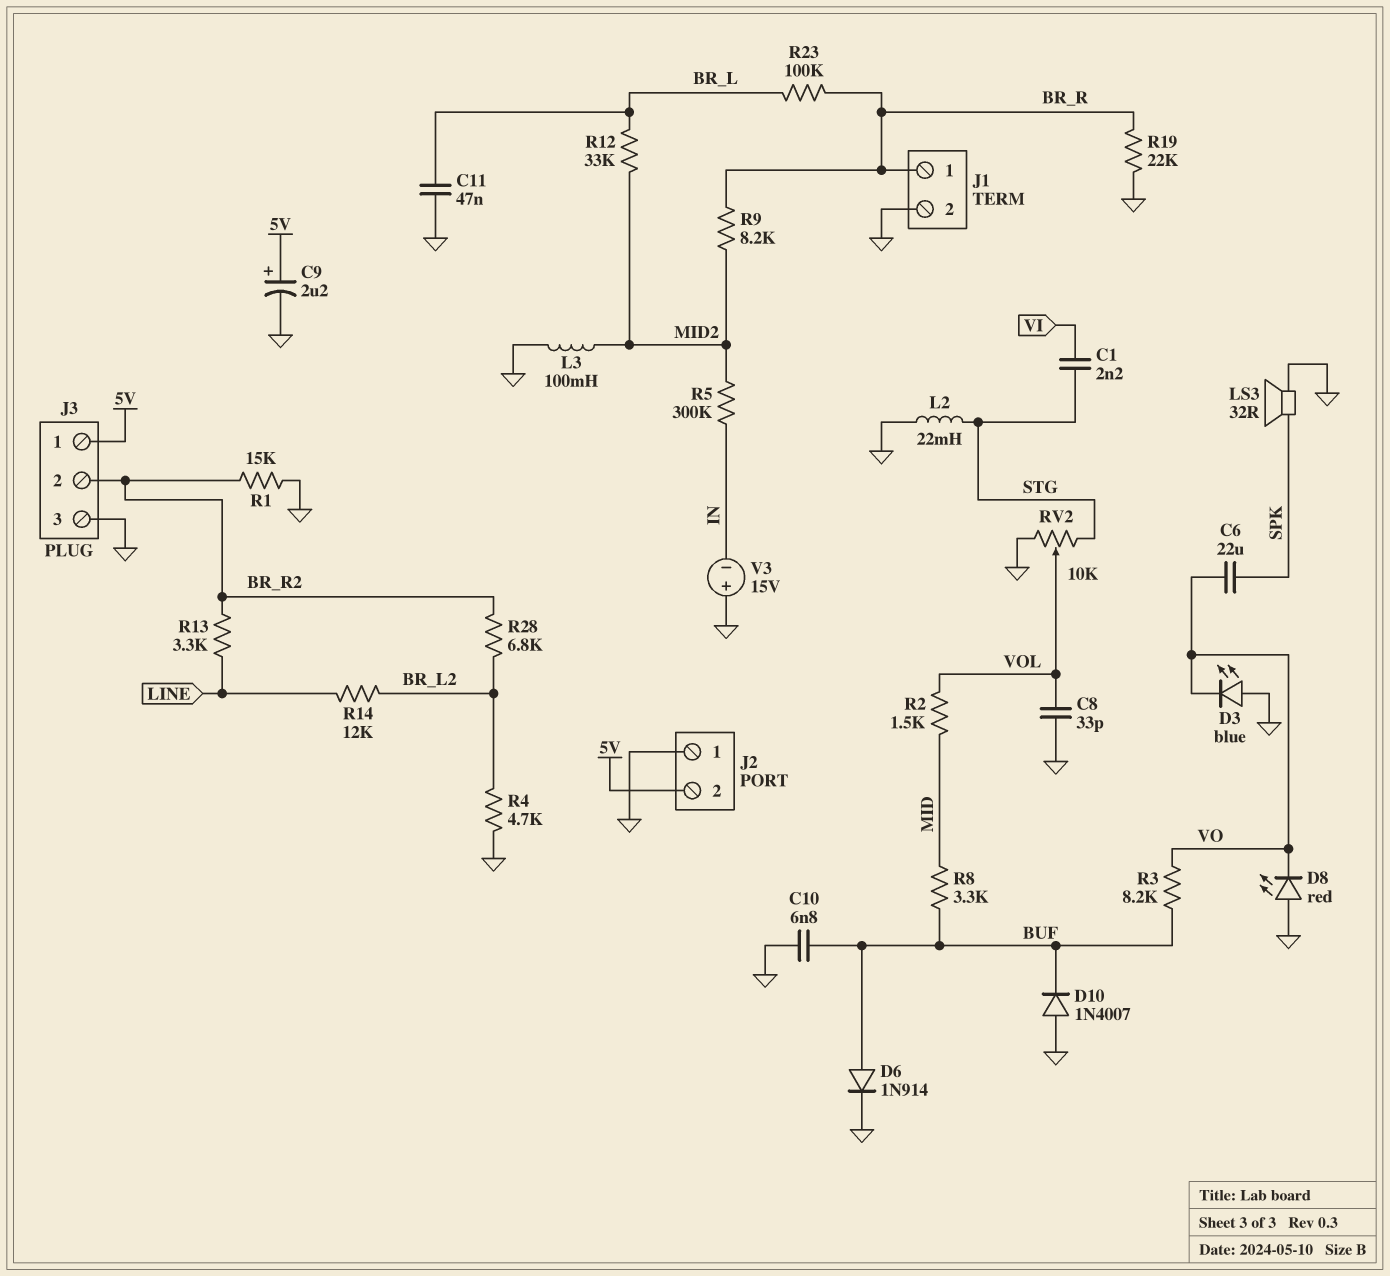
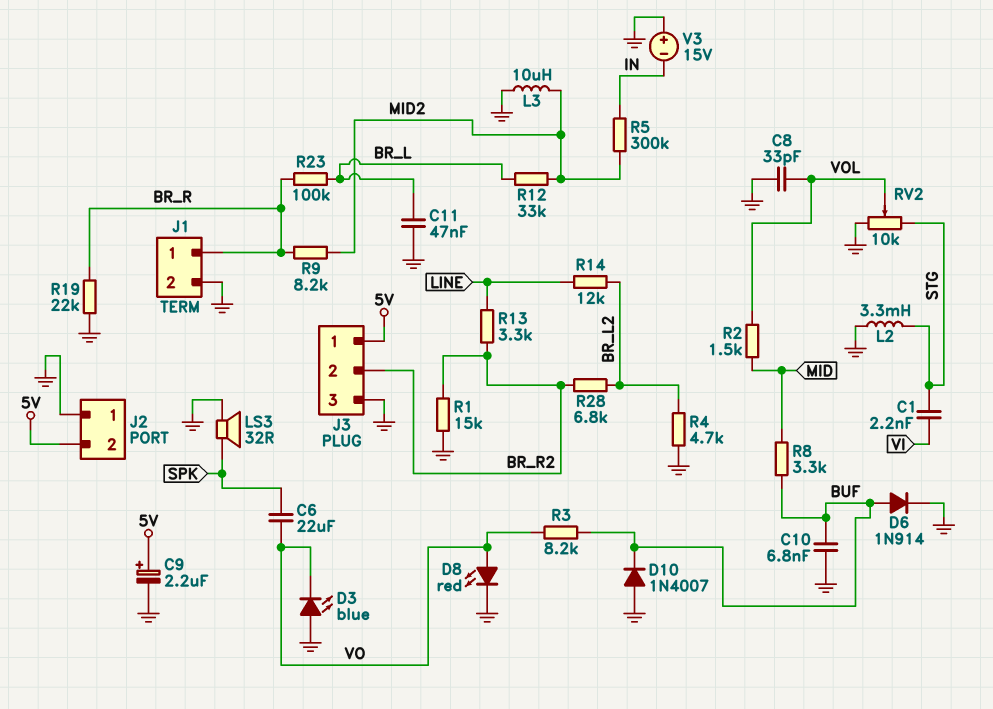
D8: LED red (A GND, K VO) -> LED red (A VO, K GND)
L2: 22mH (GND, STG) -> 3.3mH (GND, STG)
L3: 100mH (GND, MID2) -> 10uH (GND, MID2)

